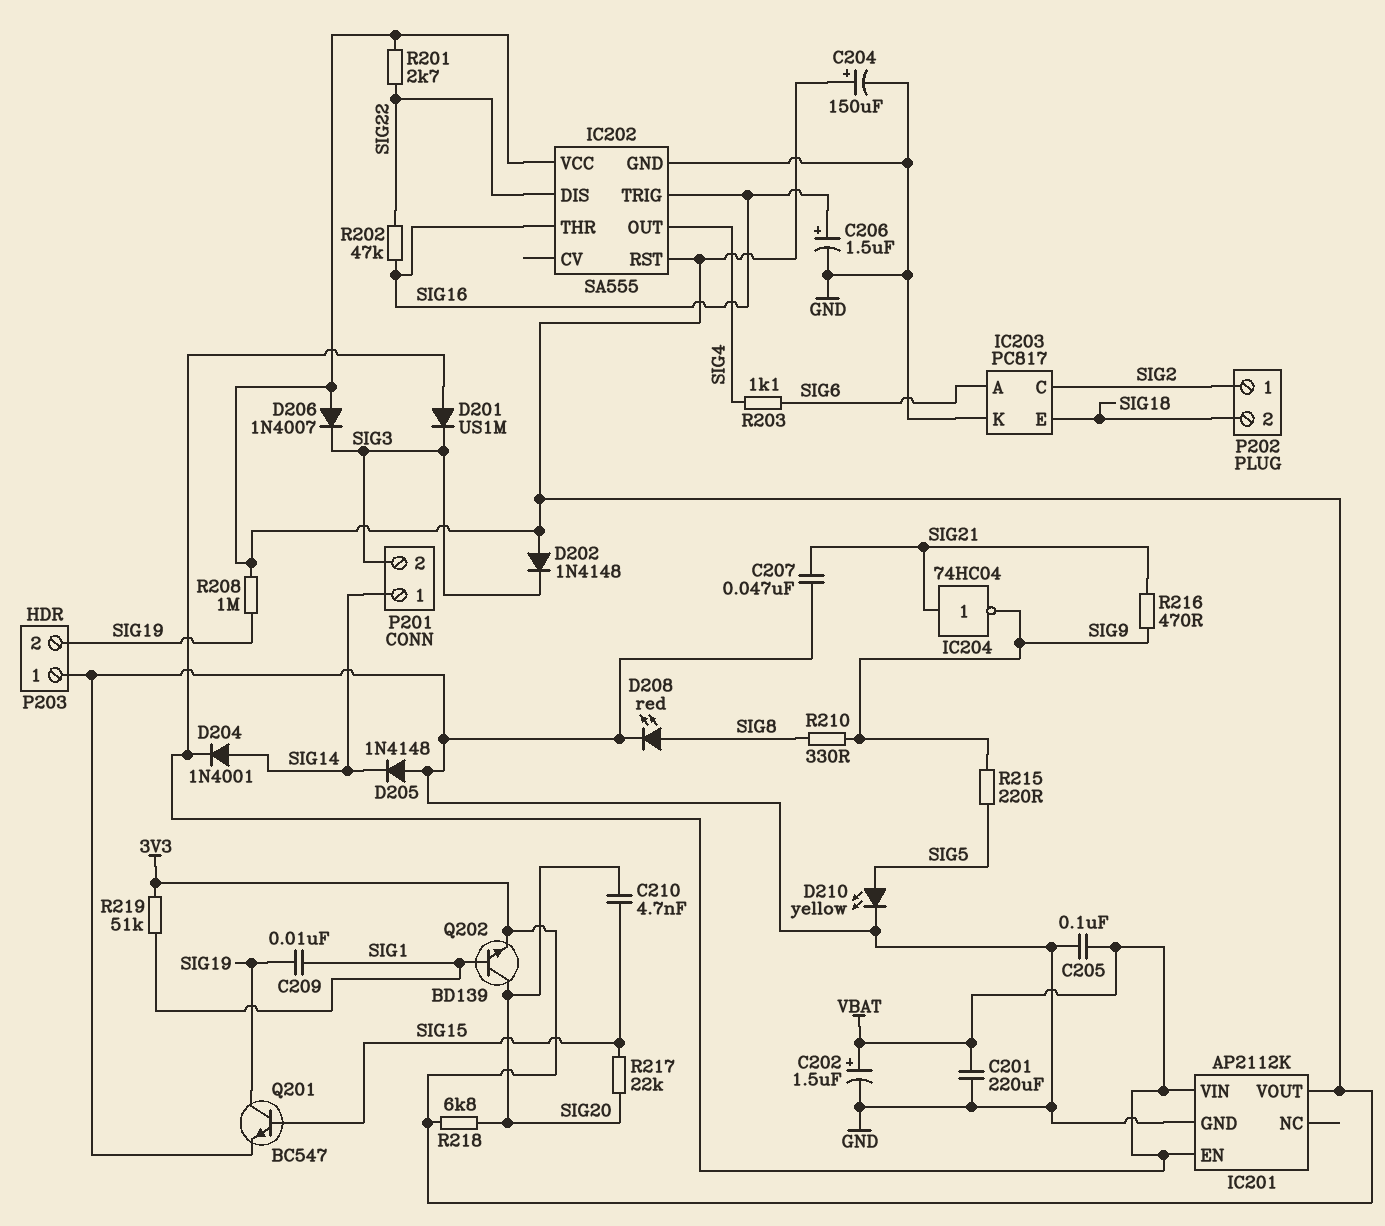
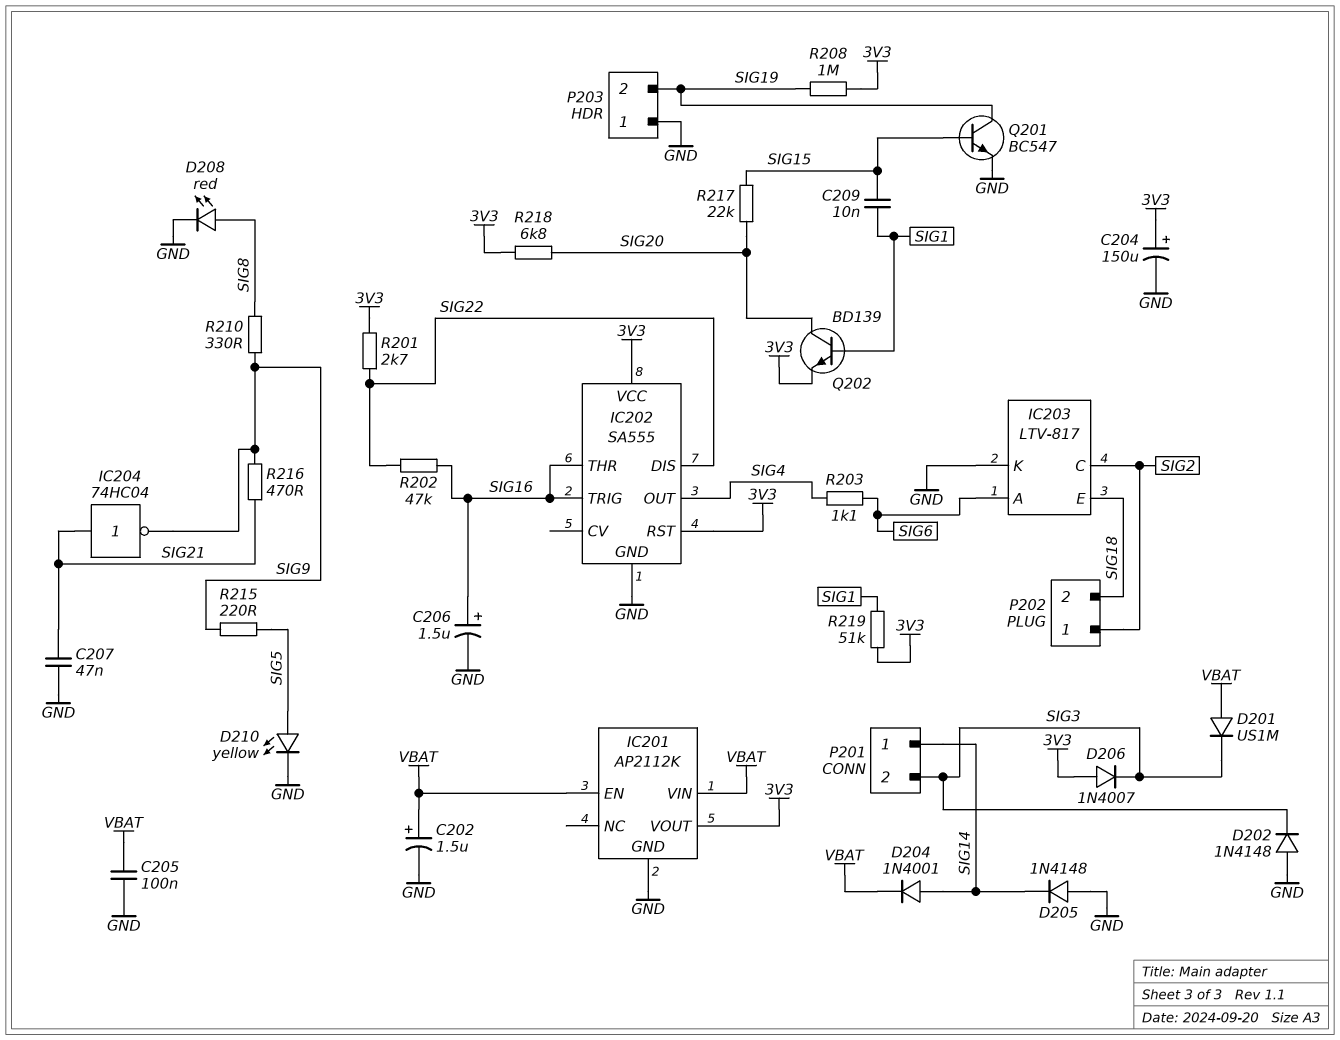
C201: 220uF (GND, VBAT) -> none
C209: 10nF (SIG1, SIG19) -> 10nF (SIG1, SIG15)
C210: 4.7nF (SIG15, SIG20) -> none
D202: diode 1N4148 (A 3V3, K SIG3) -> diode 1N4148 (A GND, K SIG3)
IC203: PC817 -> LTV-817

